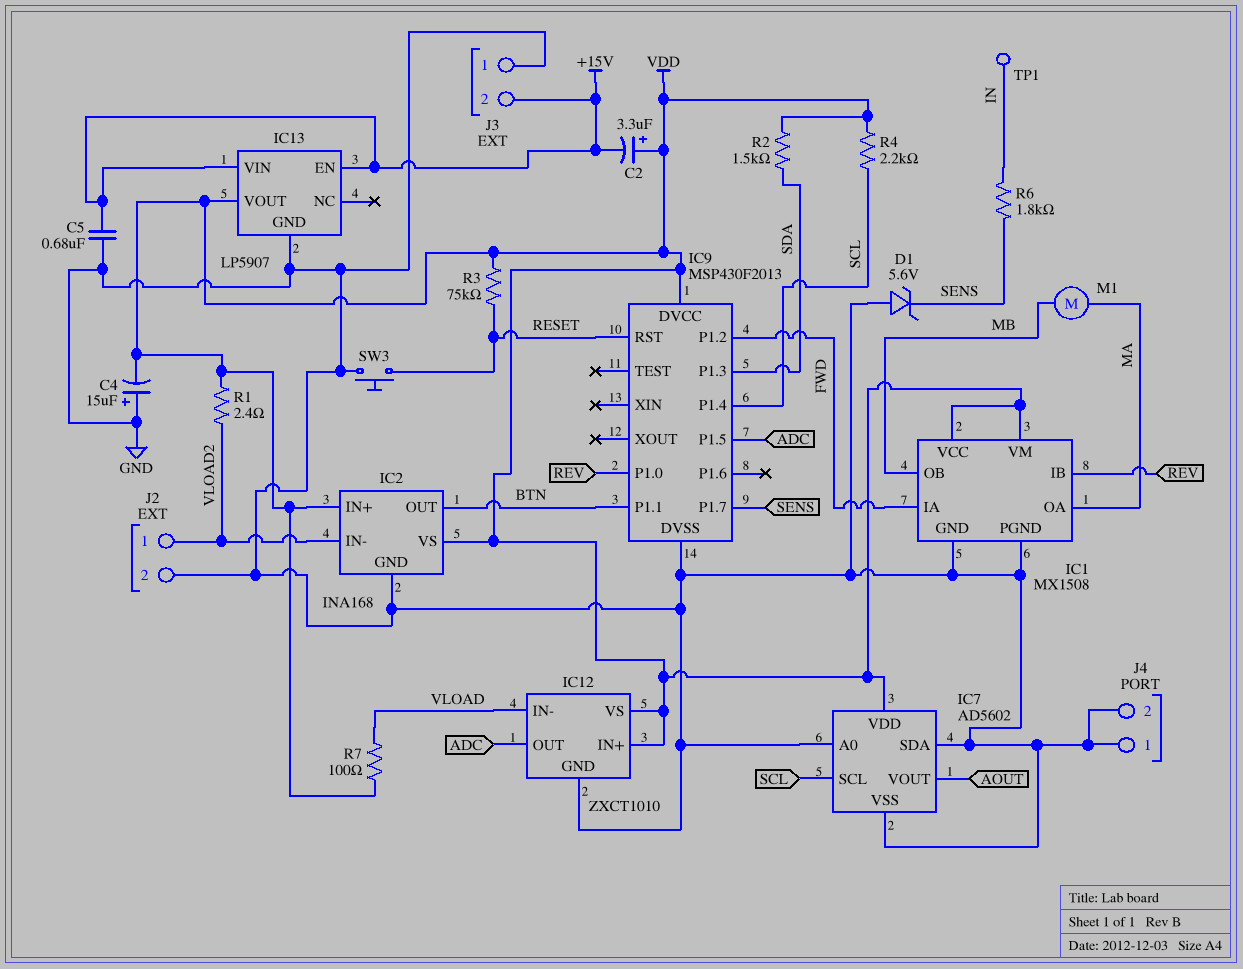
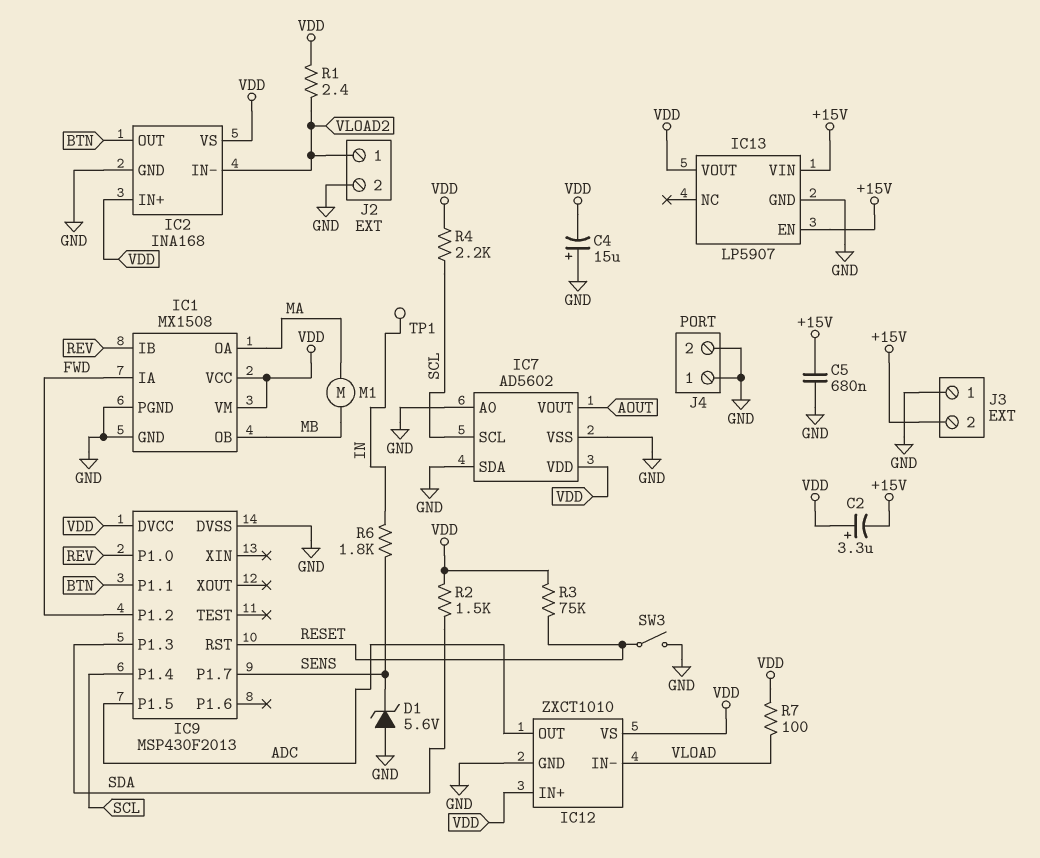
SW3: button (GND, RESET) -> switch (GND, RESET)

